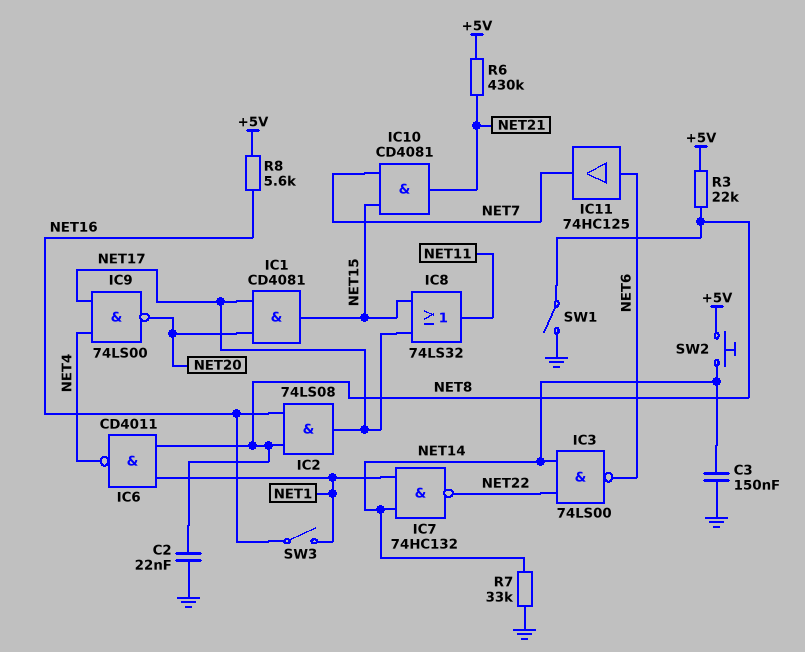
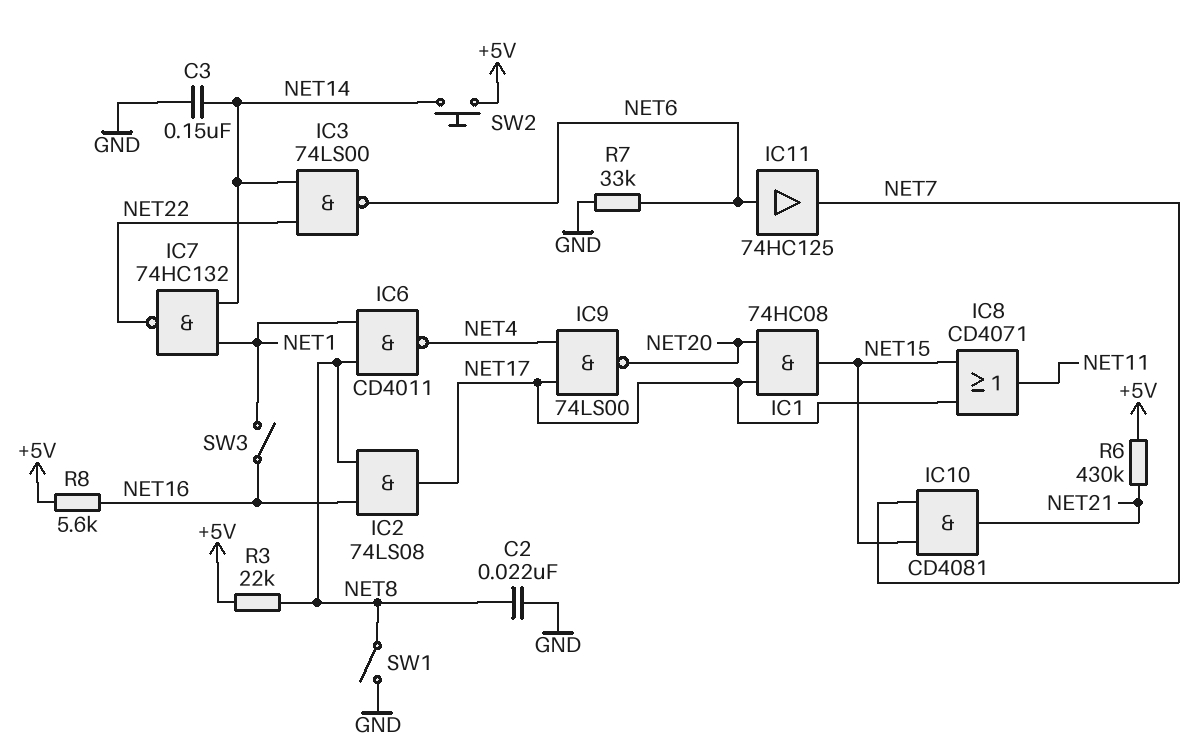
IC1: AND CD4081 (in NET17, in NET20, out NET15) -> AND 74HC08 (in NET17, in NET20, out NET15)
IC8: OR 74LS32 (in NET15, in NET17, out NET11) -> OR CD4071 (in NET15, in NET17, out NET11)
R7: 33k (GND, NET14) -> 33k (GND, NET6)

